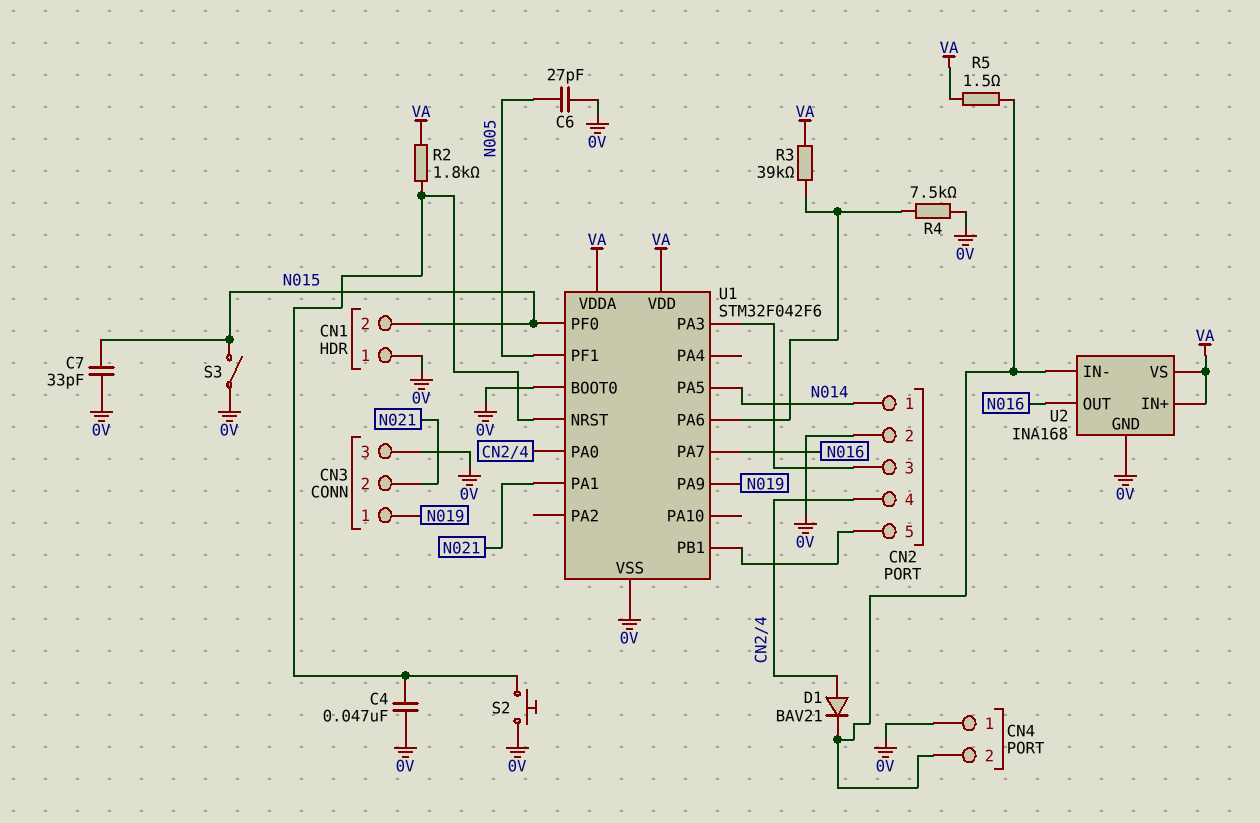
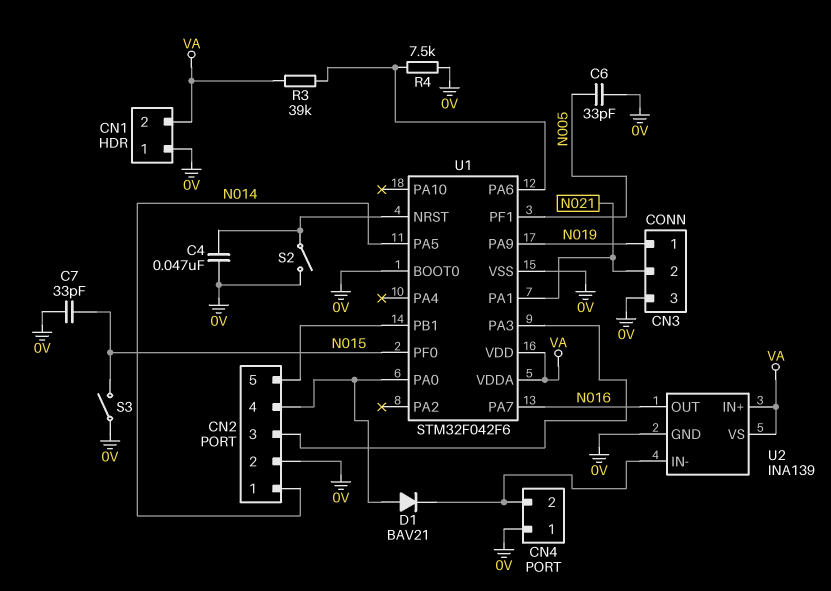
C6: 27pF (0V, N005) -> 33pF (0V, N005)
CN1 pin 2: N015 -> VA
R2: 1.8k (U1/NRST, VA) -> none
R5: 1.5 (CN4/2, VA) -> none
S2: button (0V, U1/NRST) -> switch (0V, U1/NRST)
U2: INA168 -> INA139

